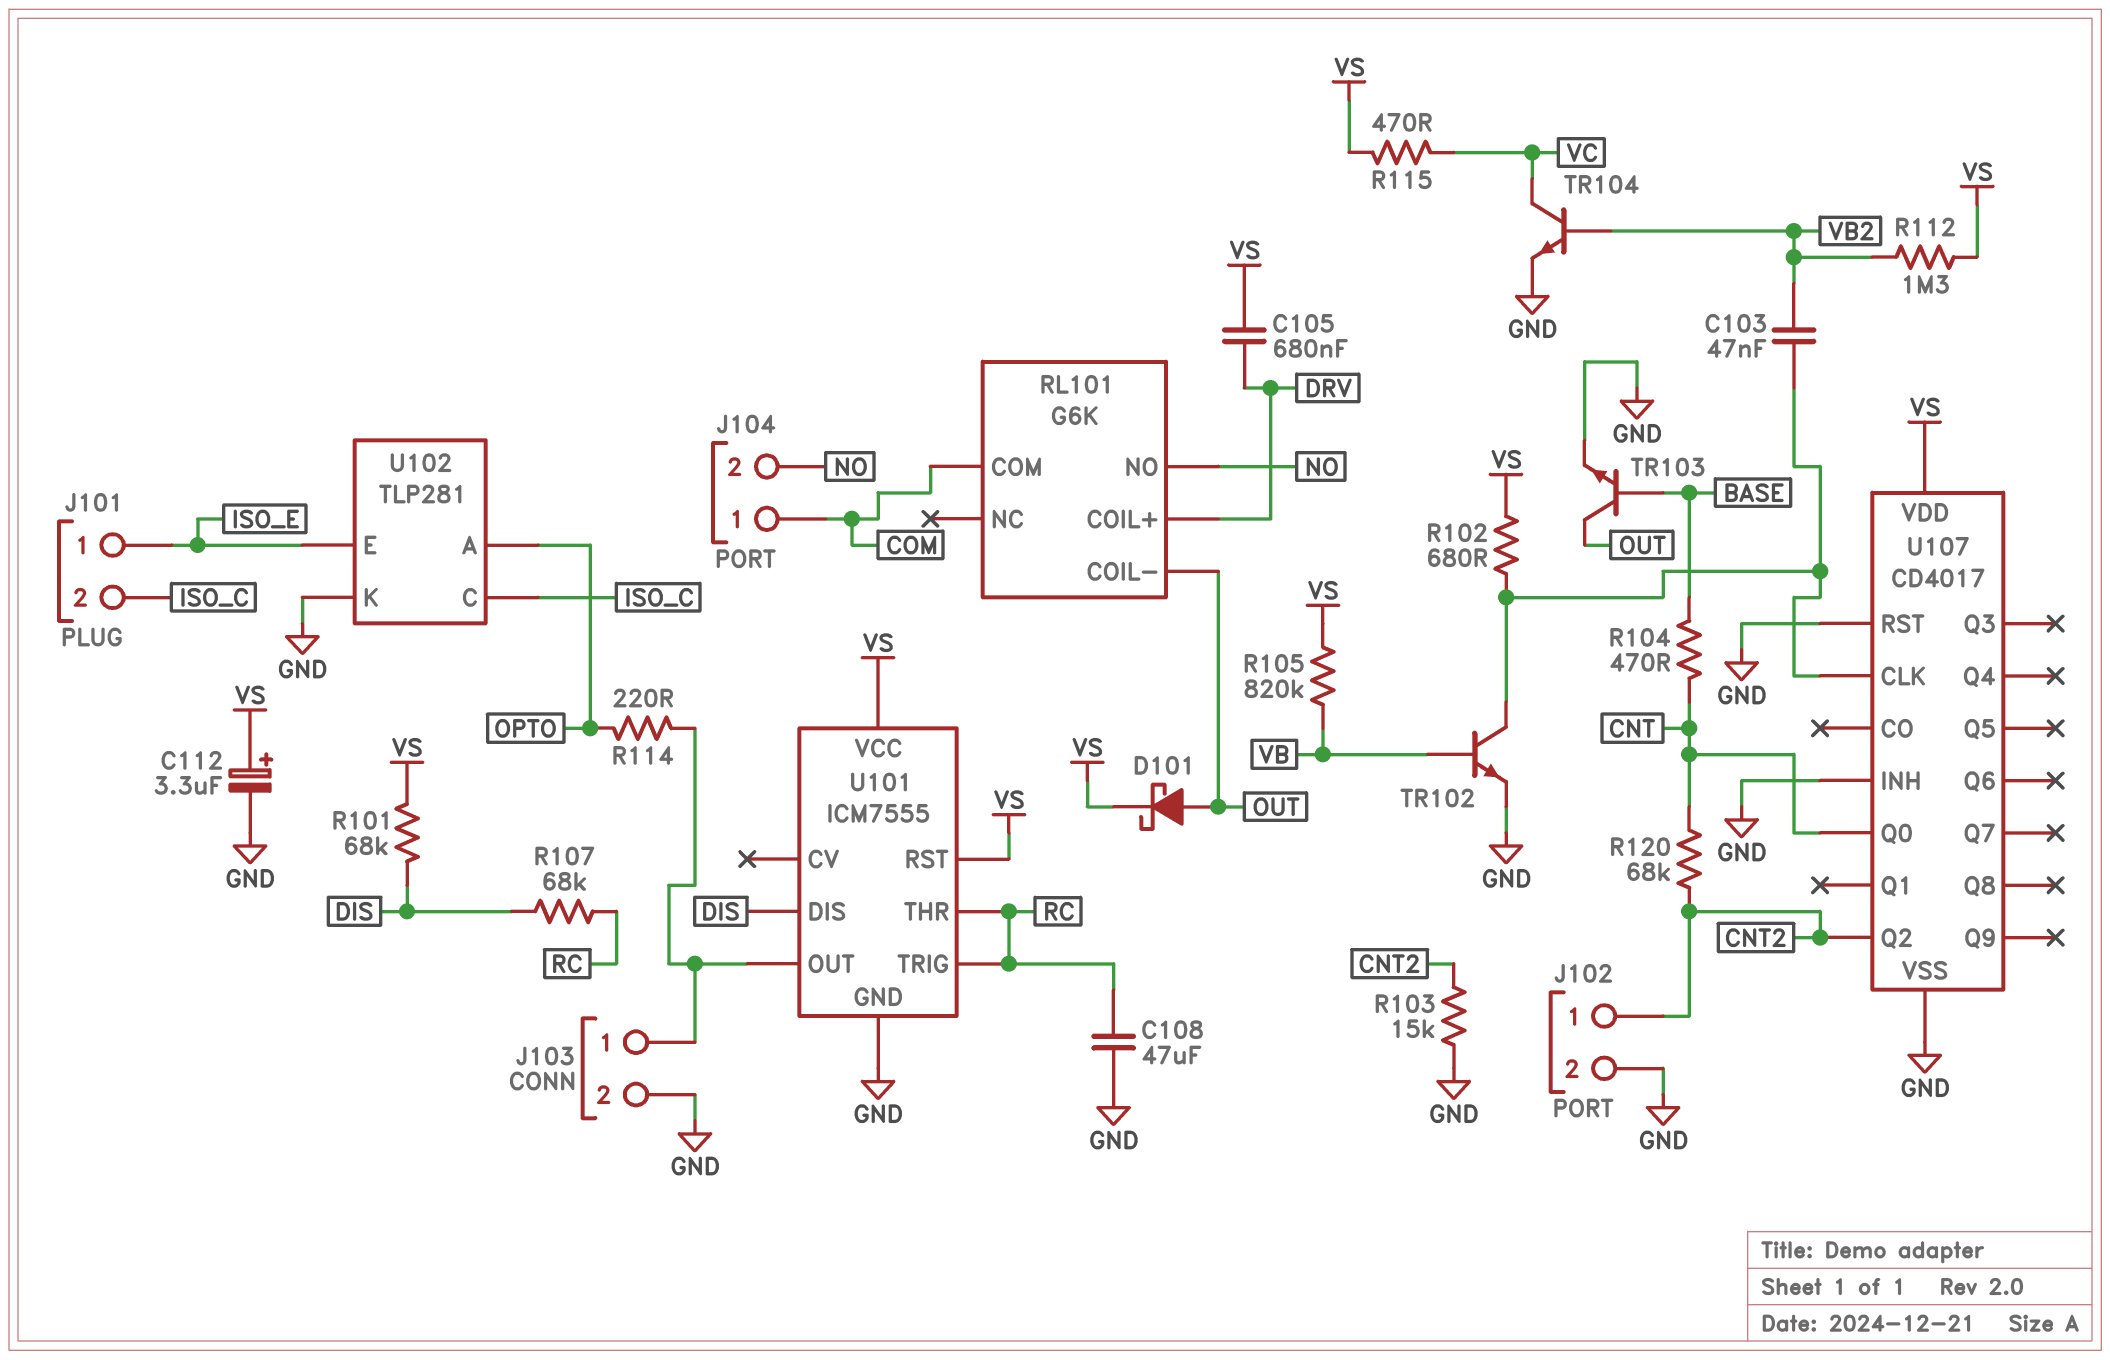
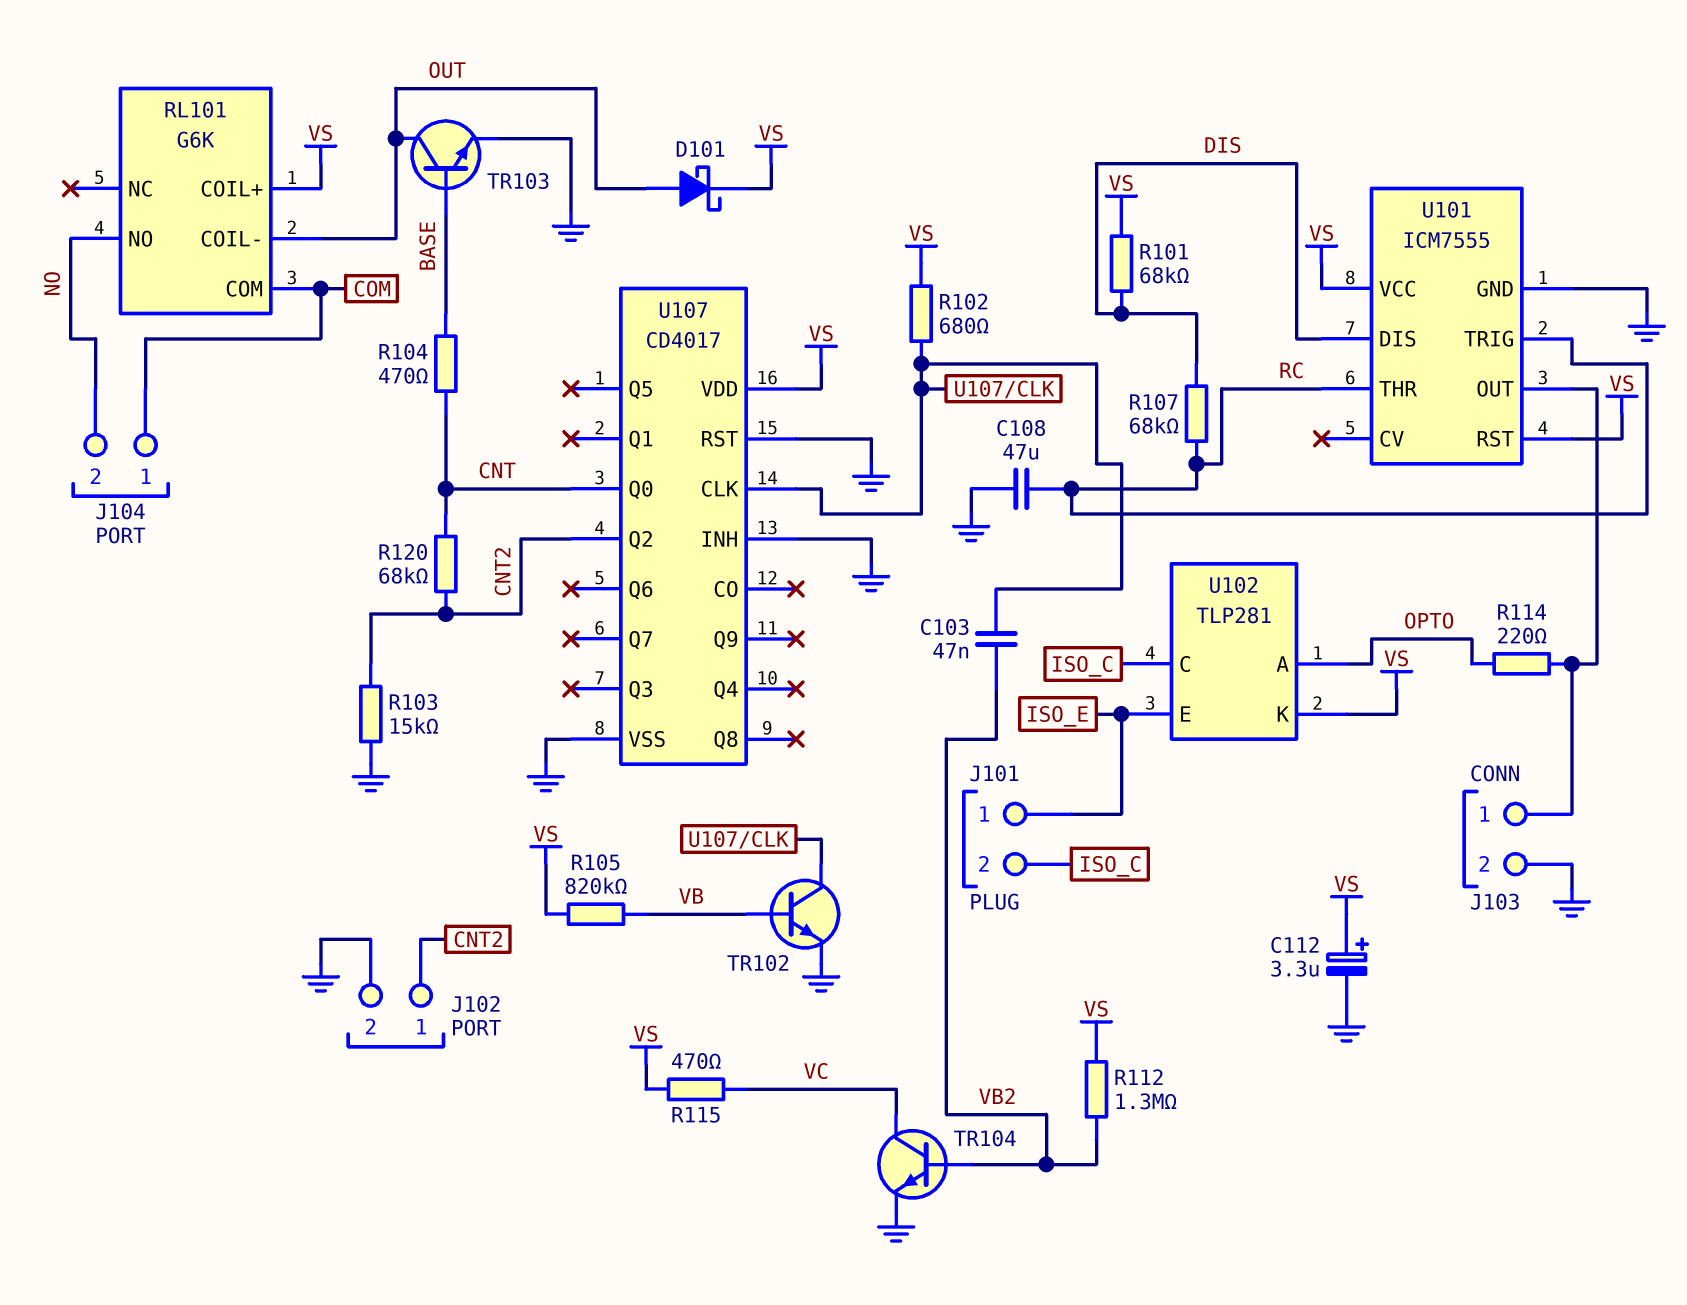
C105: 680nF (DRV, VS) -> none
RL101 pin COIL+: DRV -> VS
U102 pin K: GND -> VS

